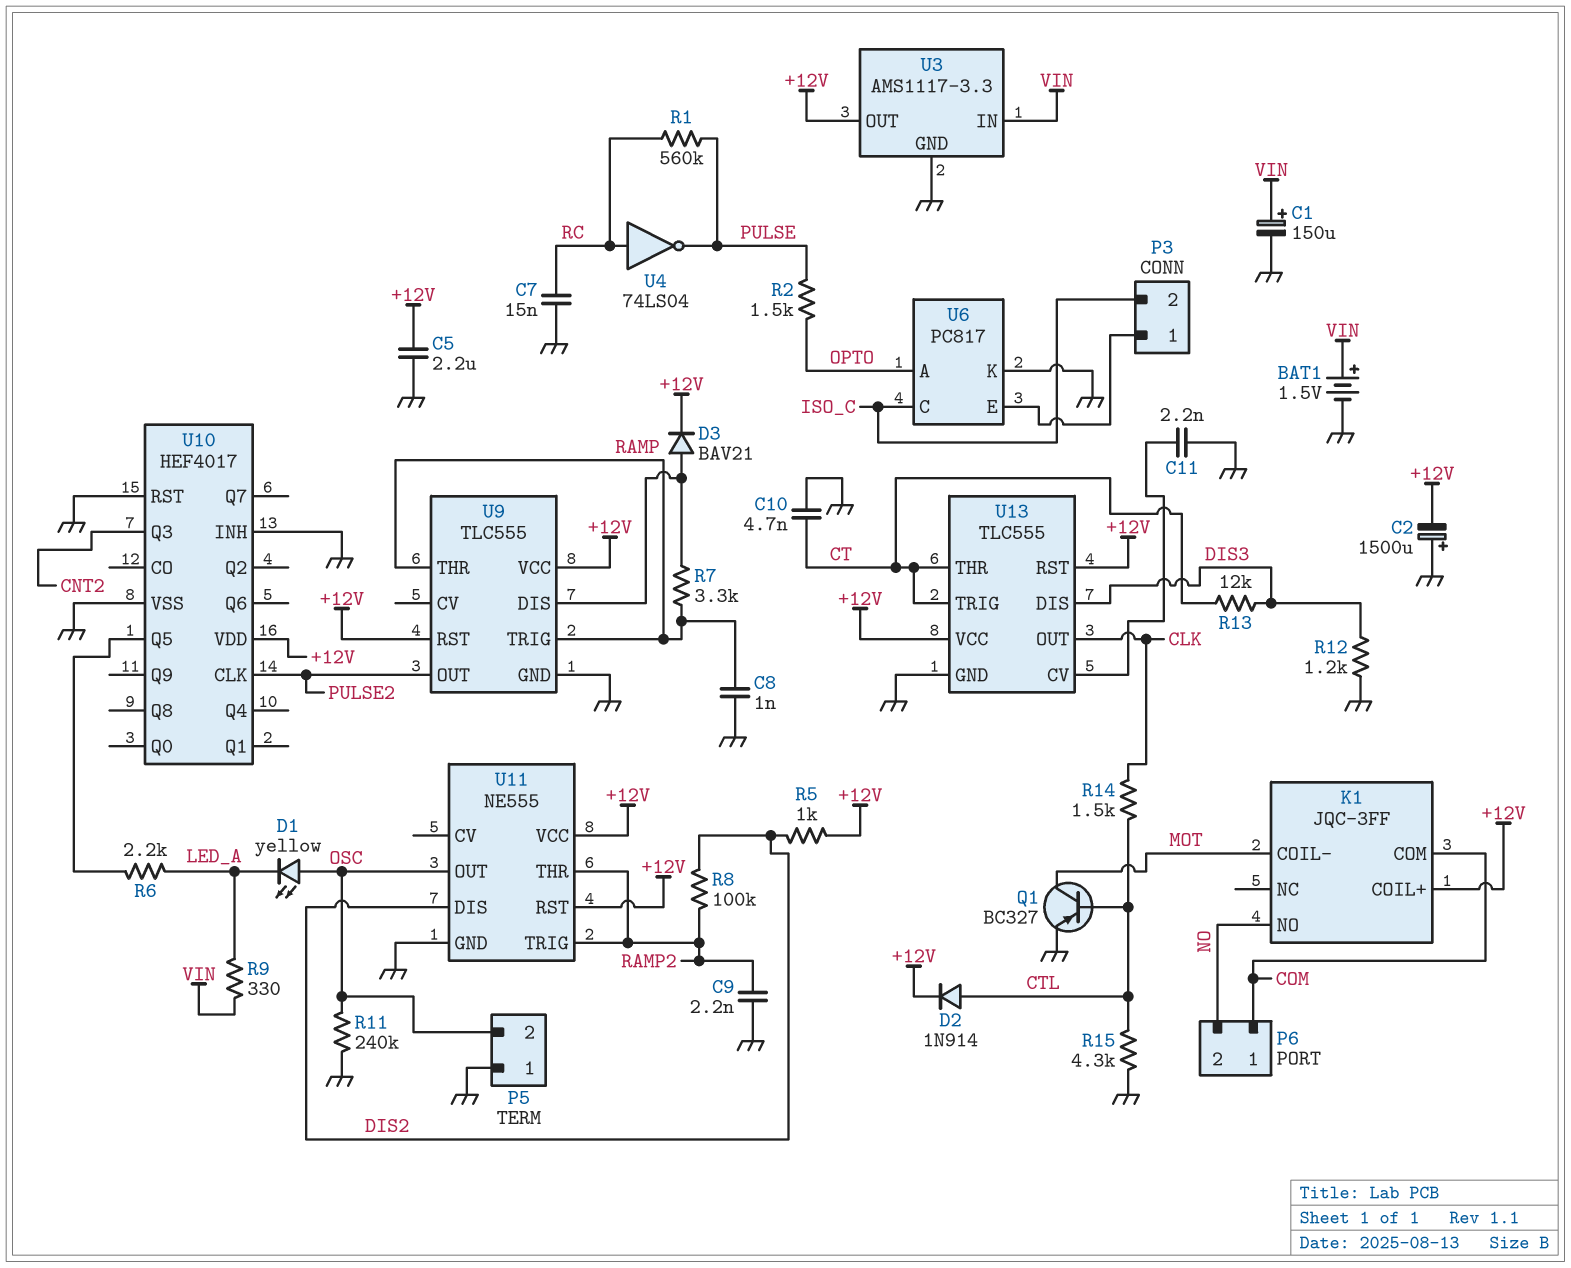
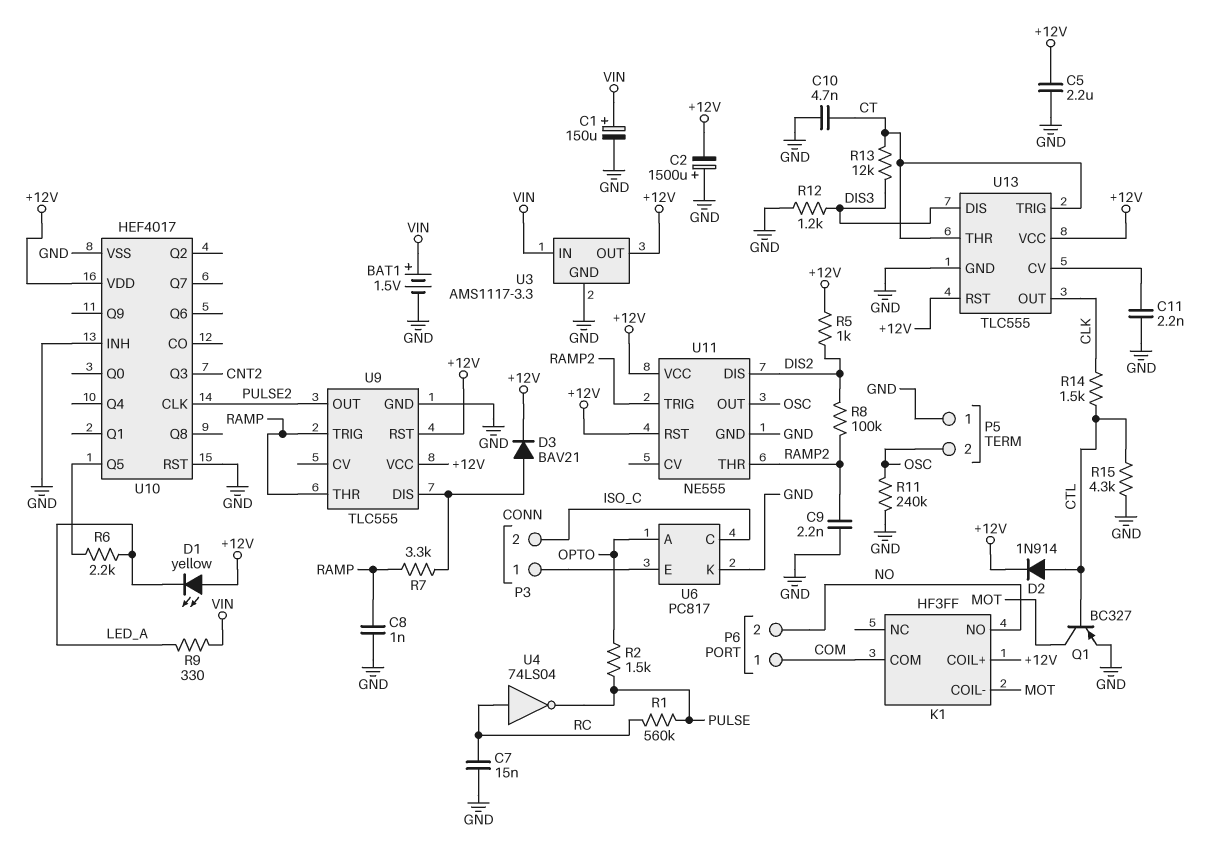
D1: LED yellow (A OSC, K LED_A) -> LED yellow (A +12V, K LED_A)
K1: JQC-3FF -> HF3FF

